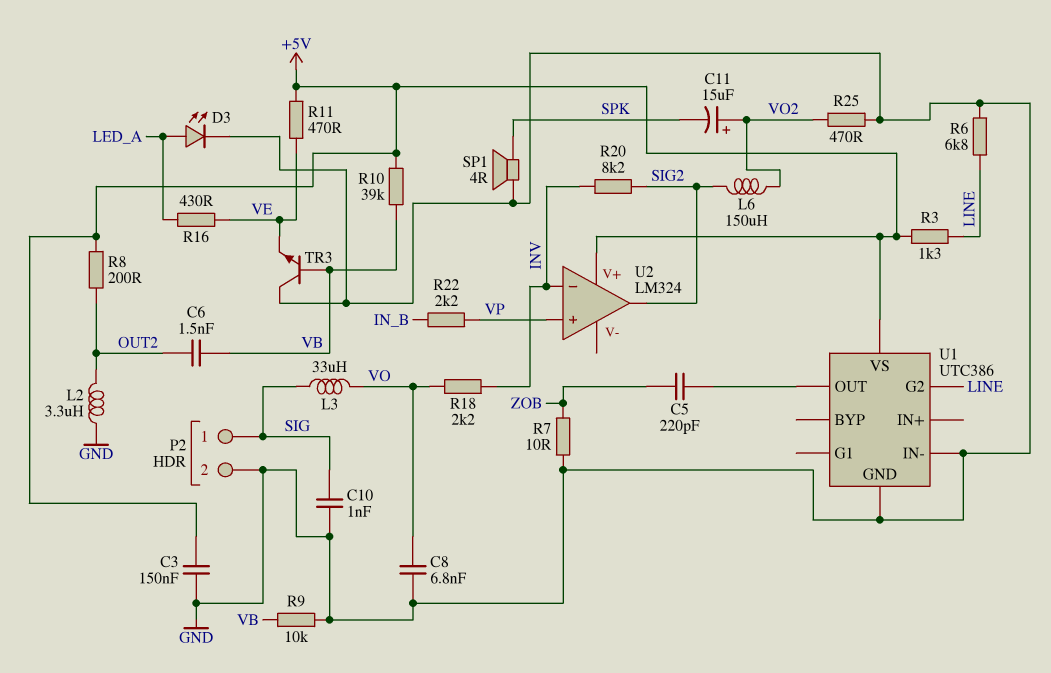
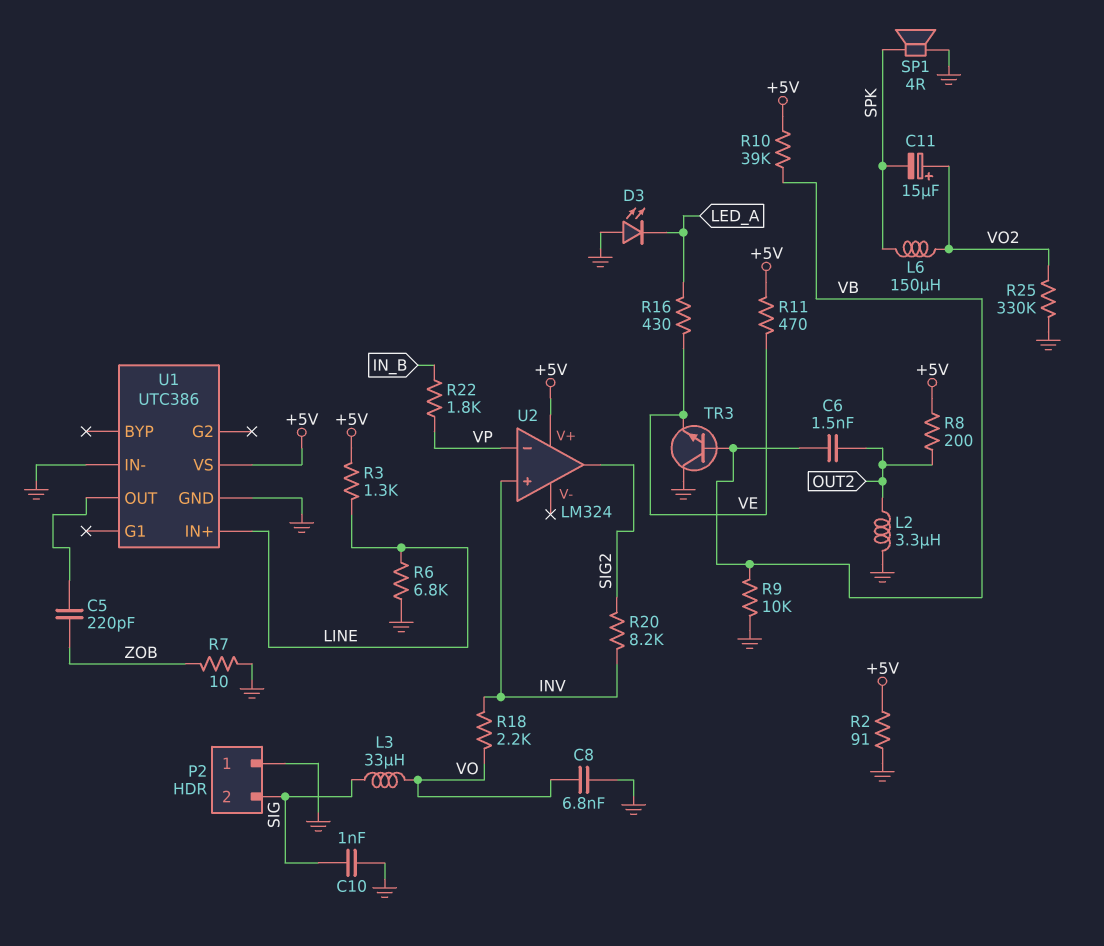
C3: 150nF (+5V, GND) -> none
D3: LED (A LED_A, K GND) -> LED (A GND, K LED_A)
L6: 150uH (SIG2, VO2) -> 150uH (SPK, VO2)
P2 pin 1: SIG -> GND
P2 pin 2: GND -> SIG
R2: none -> 91 (+5V, GND)
R22: 2.2k (IN_B, VP) -> 1.8k (IN_B, VP)
R25: 470 (GND, VO2) -> 330k (GND, VO2)
U1 pin G2: LINE -> none
U1 pin IN+: none -> LINE
U2 pin in+: VP -> INV
U2 pin in-: INV -> VP

